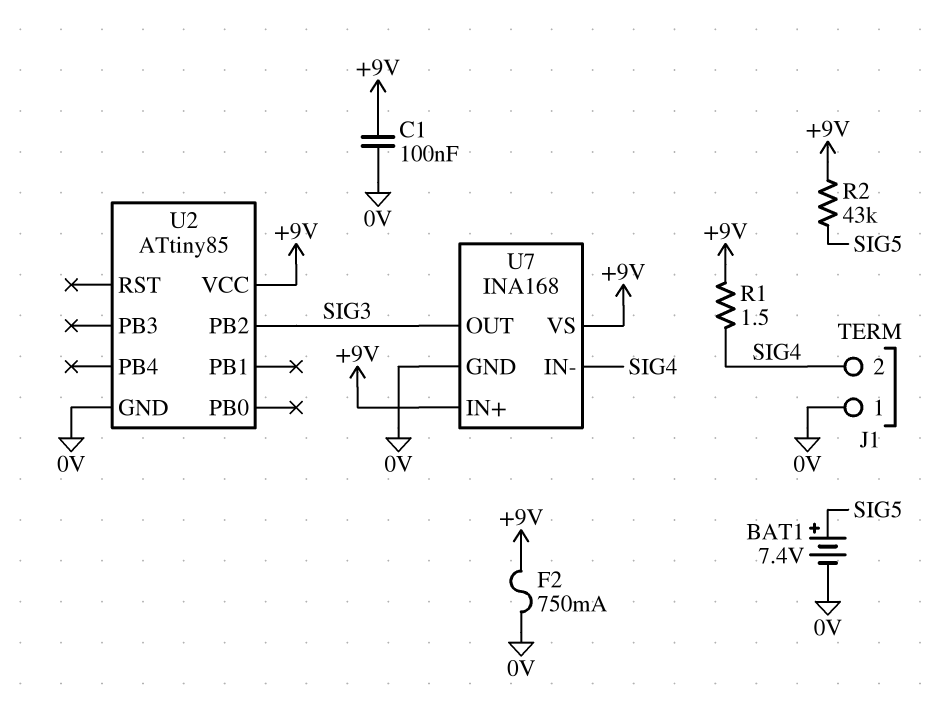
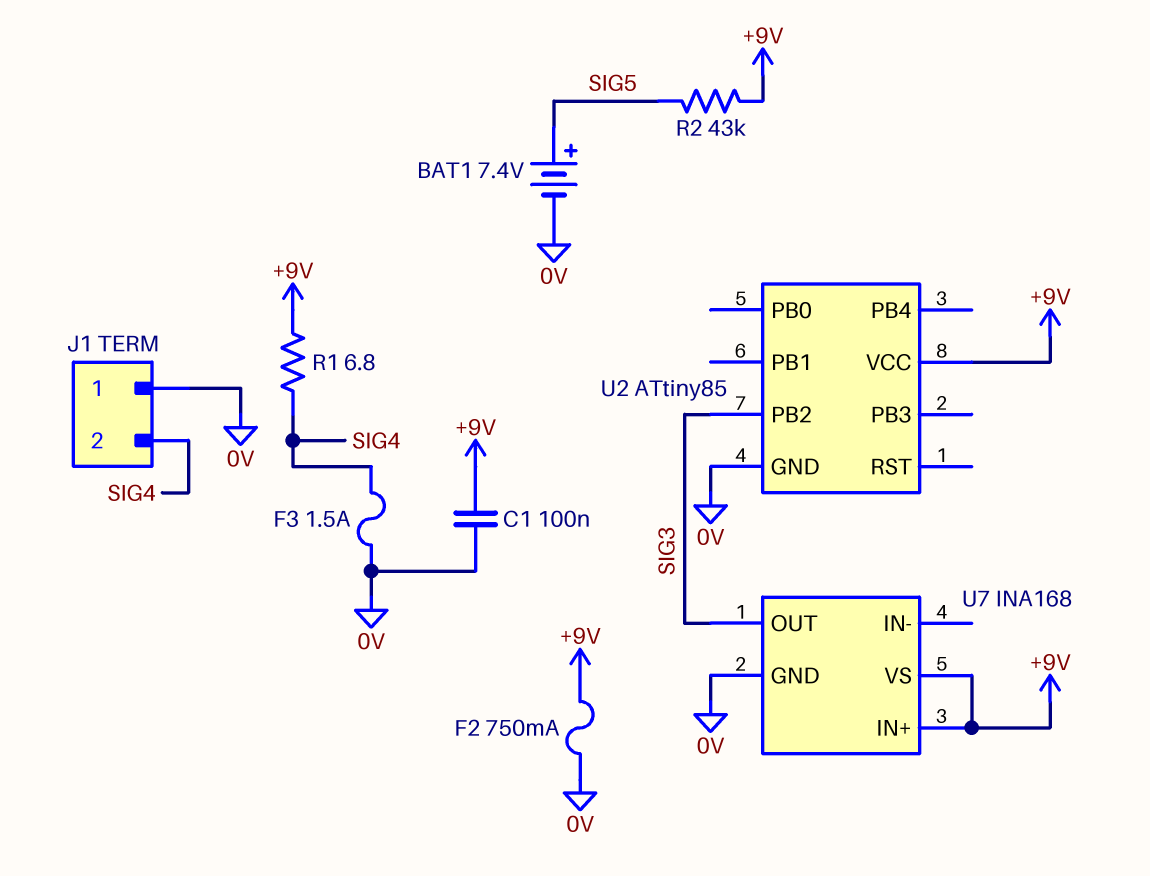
F3: none -> 1.5A (0V, SIG4)
R1: 1.5 (+9V, SIG4) -> 6.8 (+9V, SIG4)
U7 pin IN-: SIG4 -> none

